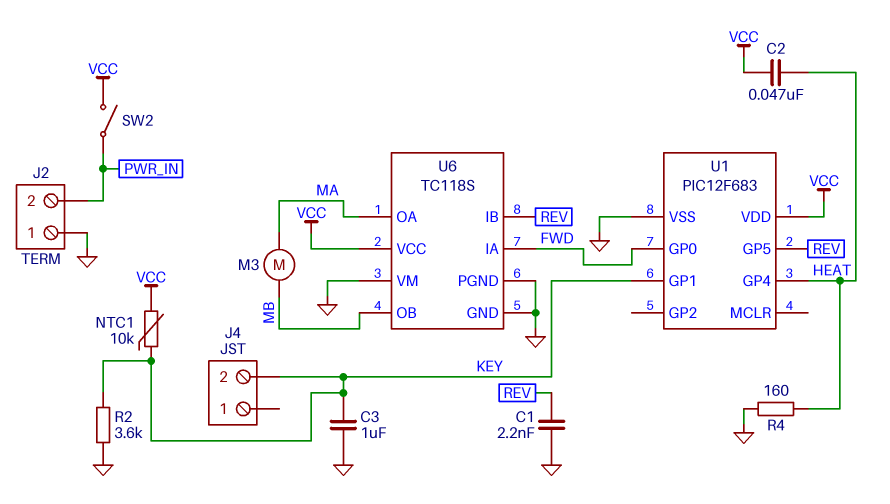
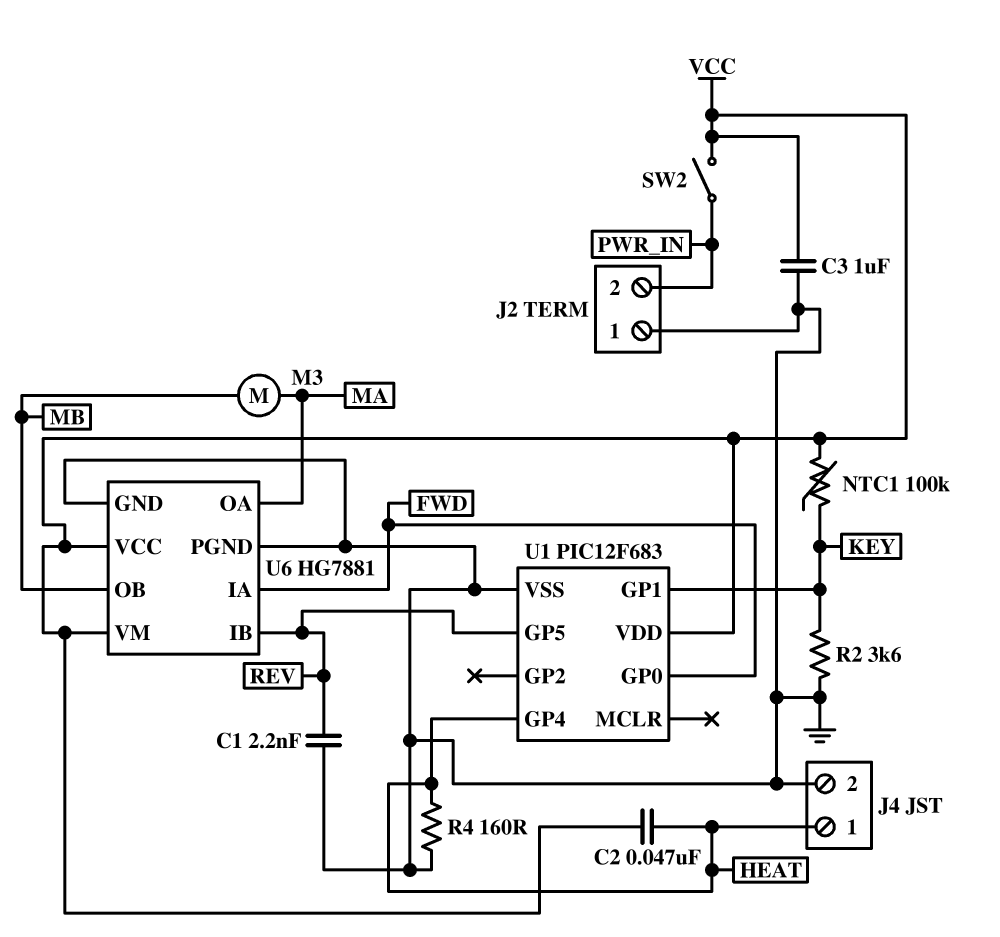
C3: 1uF (GND, KEY) -> 1uF (GND, VCC)
J4 pin 1: none -> HEAT
J4 pin 2: KEY -> GND
NTC1: 10k (KEY, VCC) -> 100k (KEY, VCC)
U6: TC118S -> HG7881
U6 pin VM: GND -> VCC

